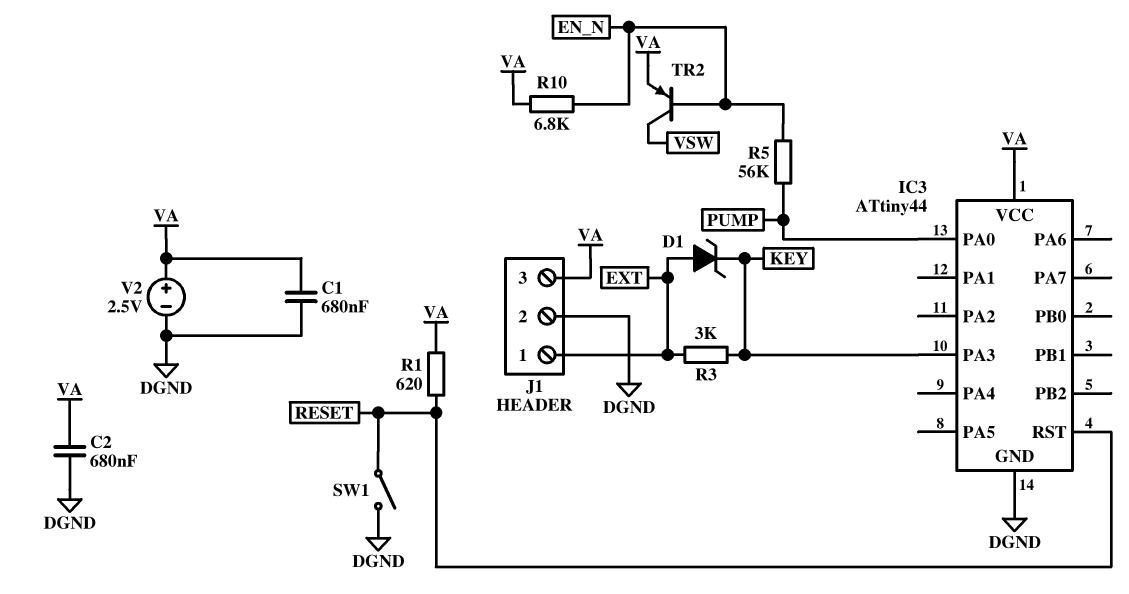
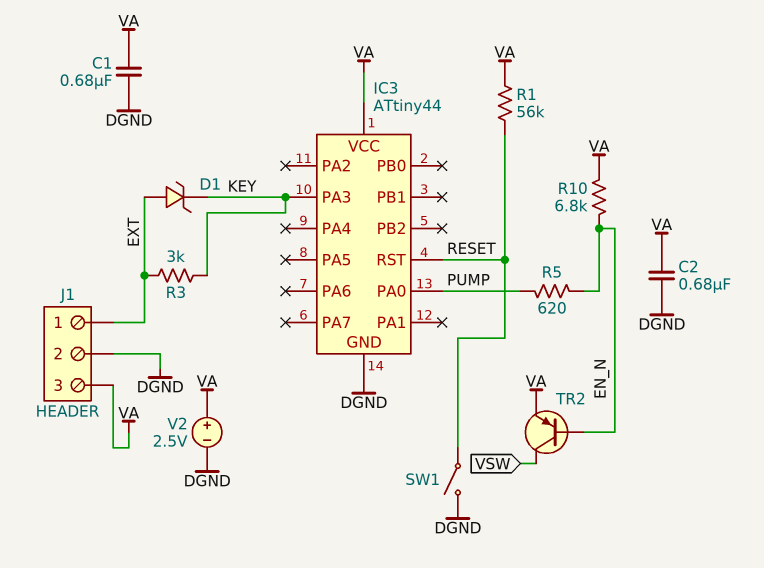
R1: 620 (RESET, VA) -> 56k (RESET, VA)
R5: 56k (EN_N, PUMP) -> 620 (EN_N, PUMP)

